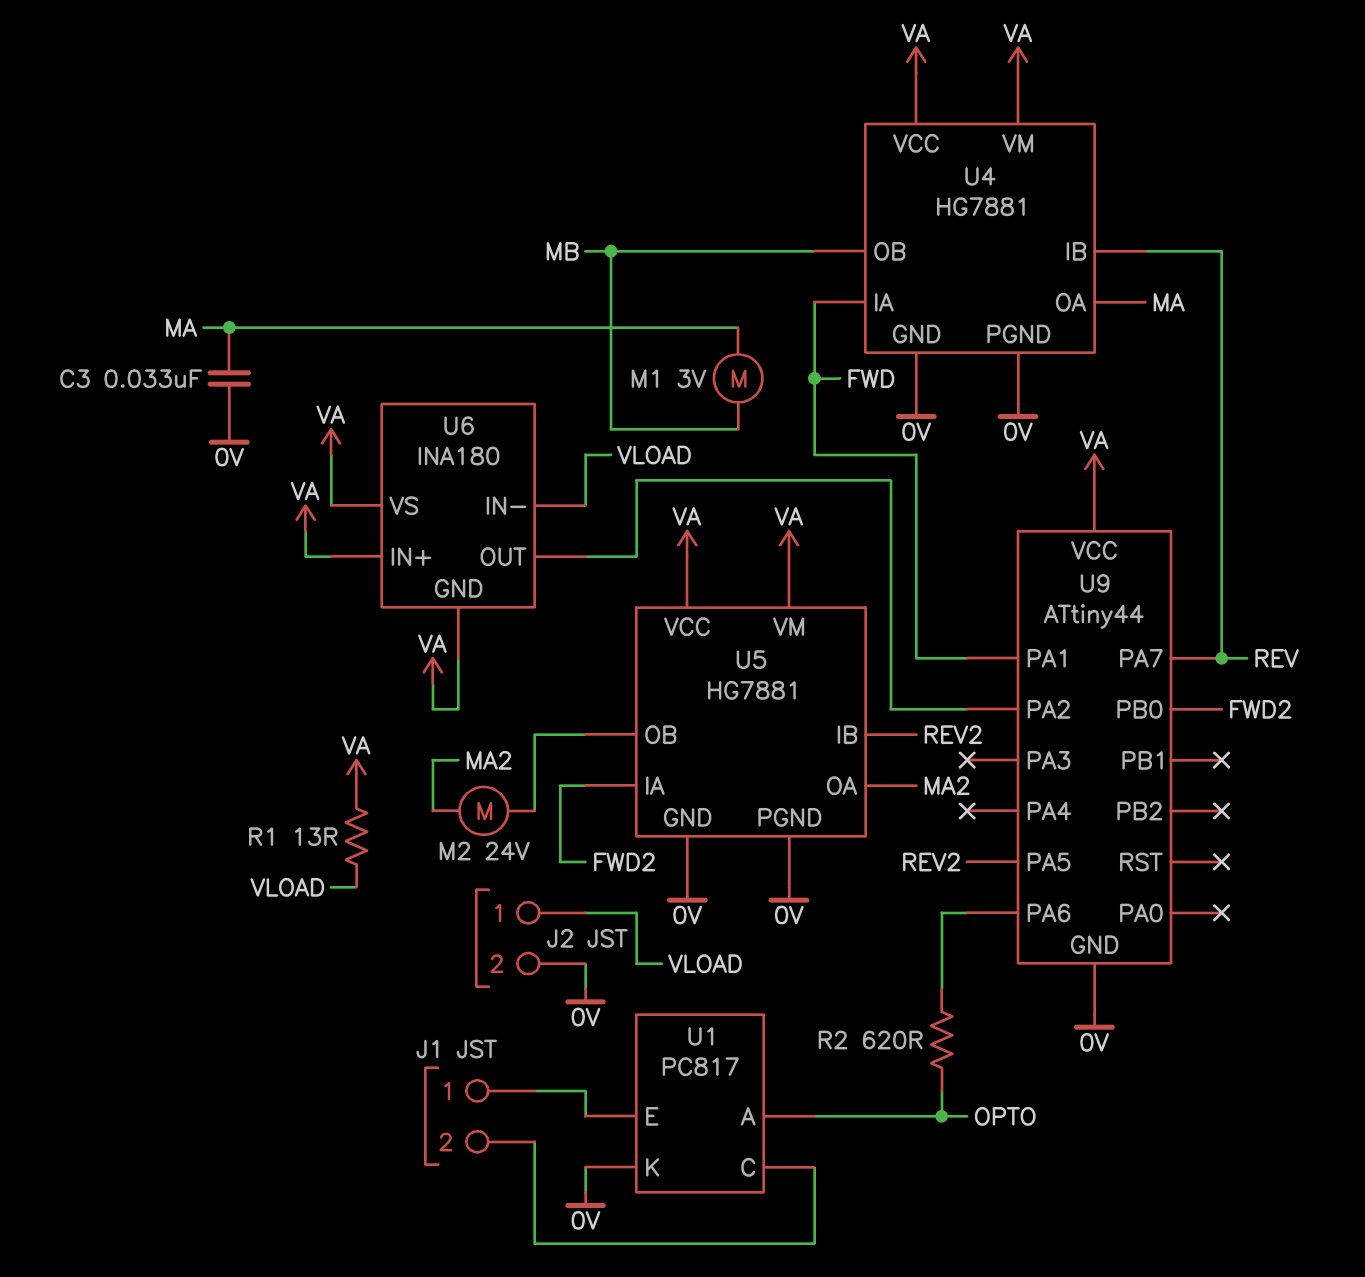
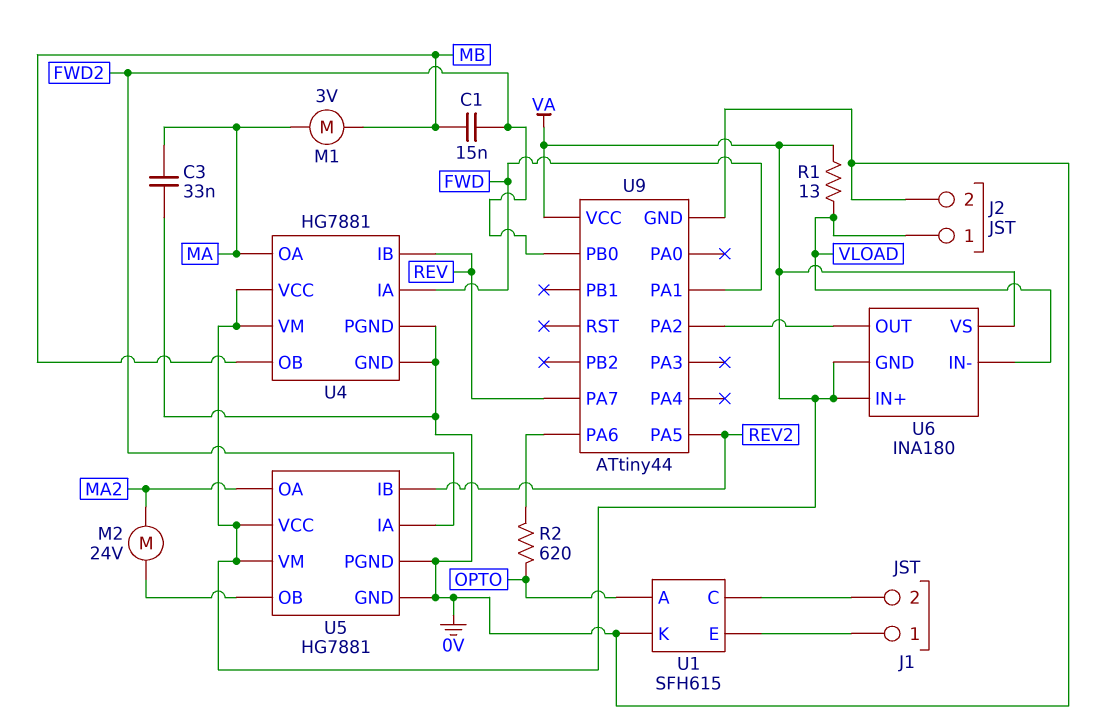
C1: none -> 15nF (FWD2, MB)
U1: PC817 -> SFH615

